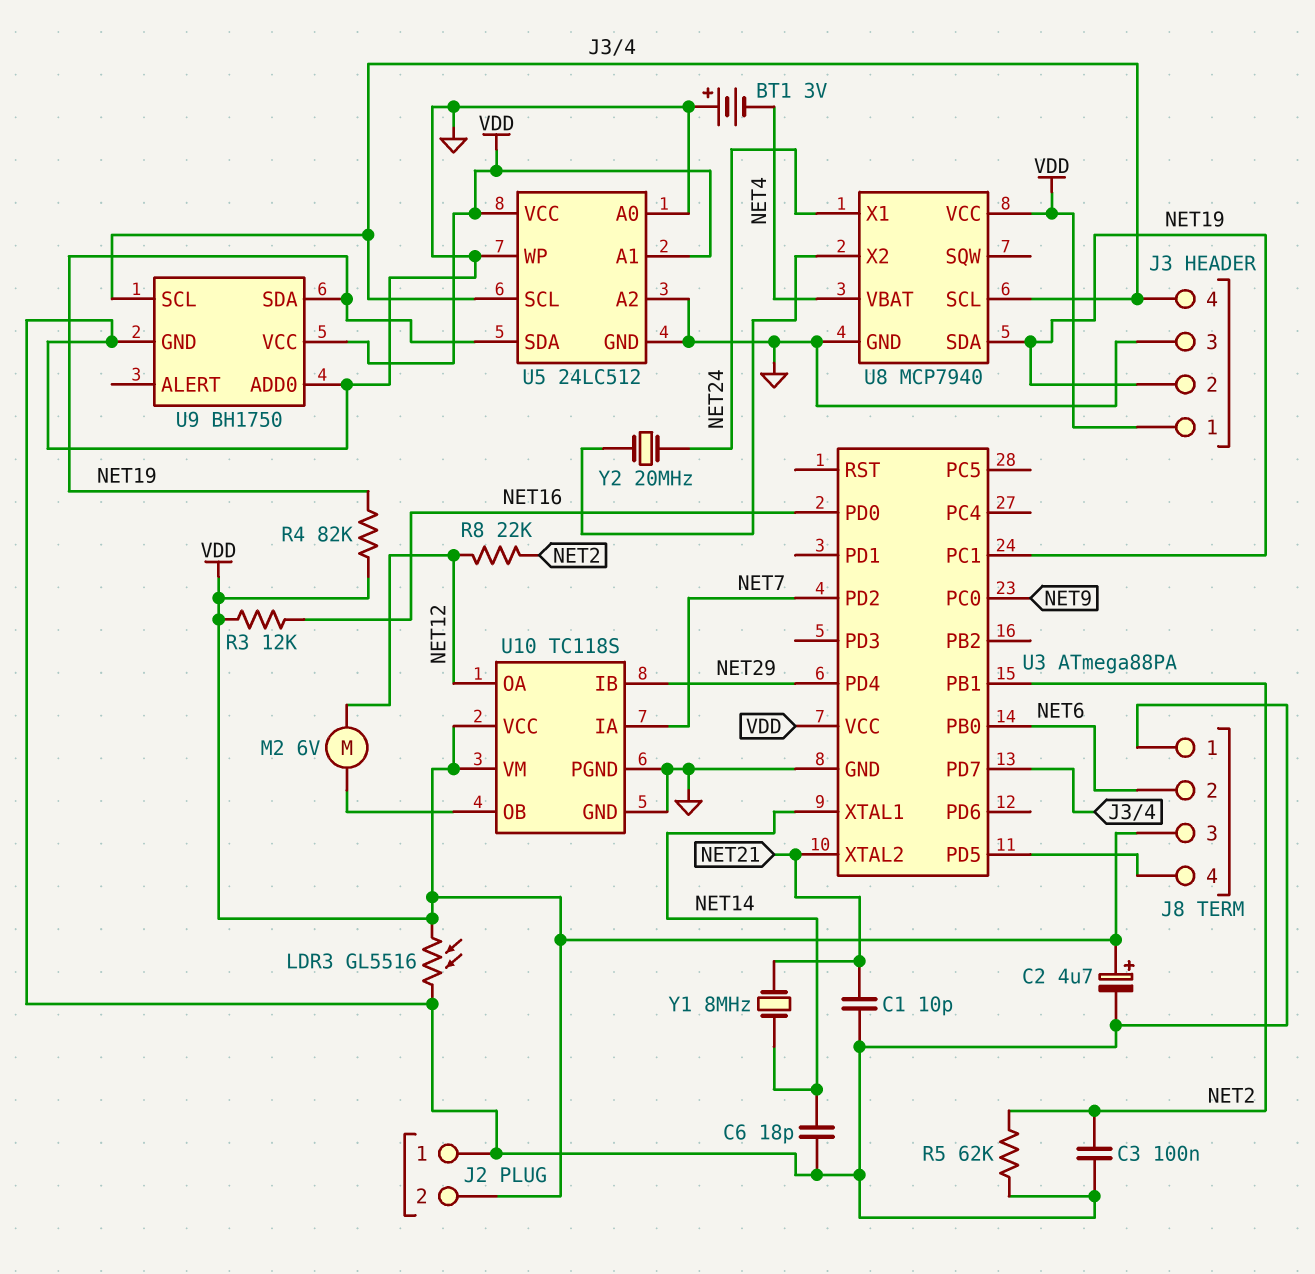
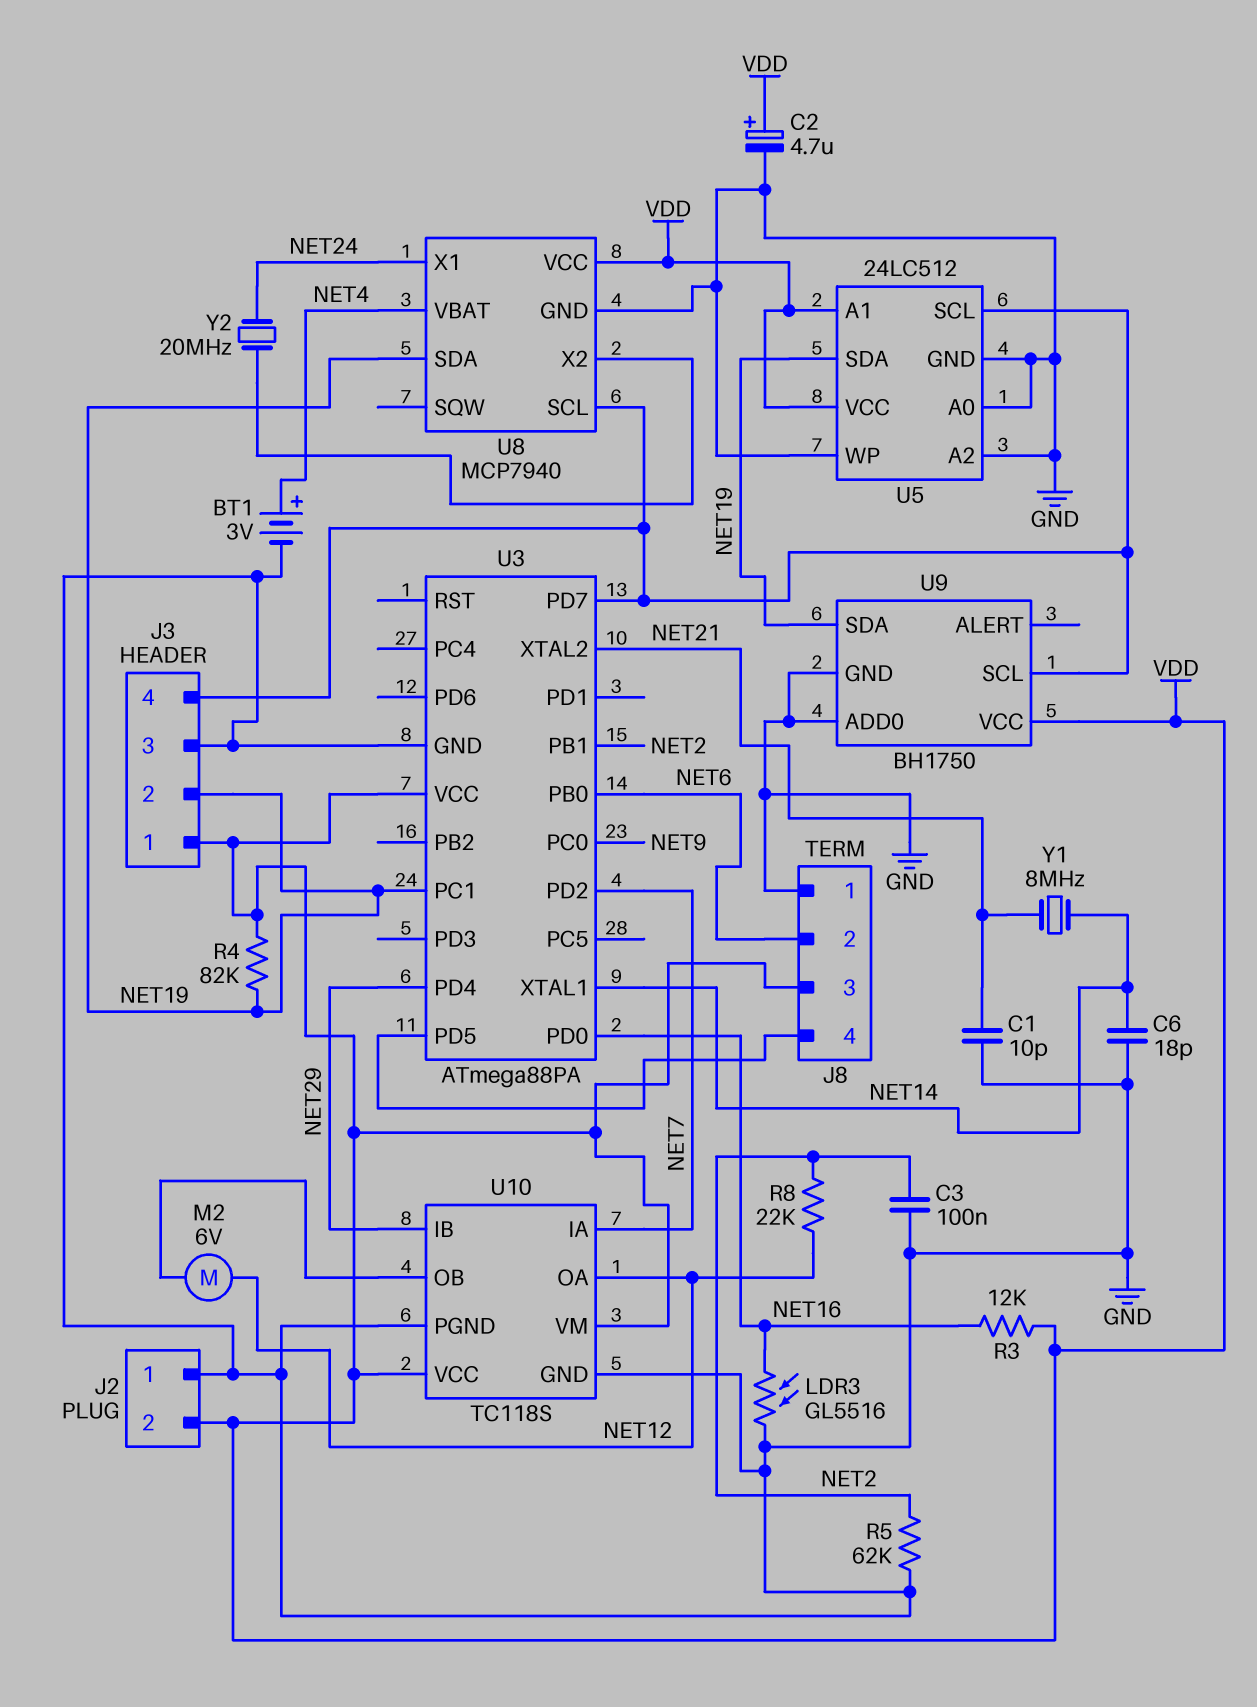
BT1: 3V (plus GND, minus NET4) -> 3V (plus NET4, minus GND)
LDR3: GL5516 (GND, VDD) -> GL5516 (GND, NET16)

